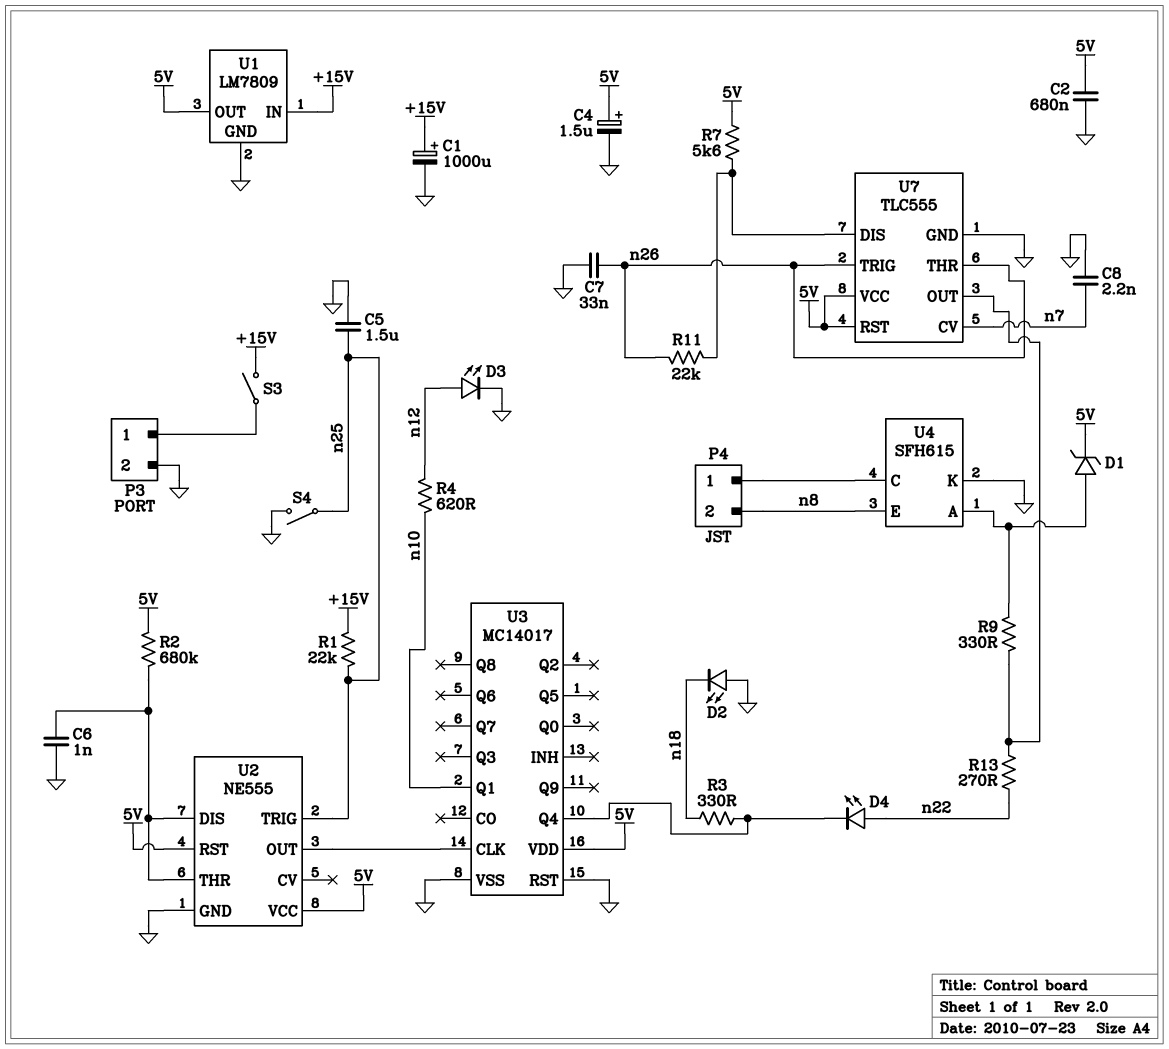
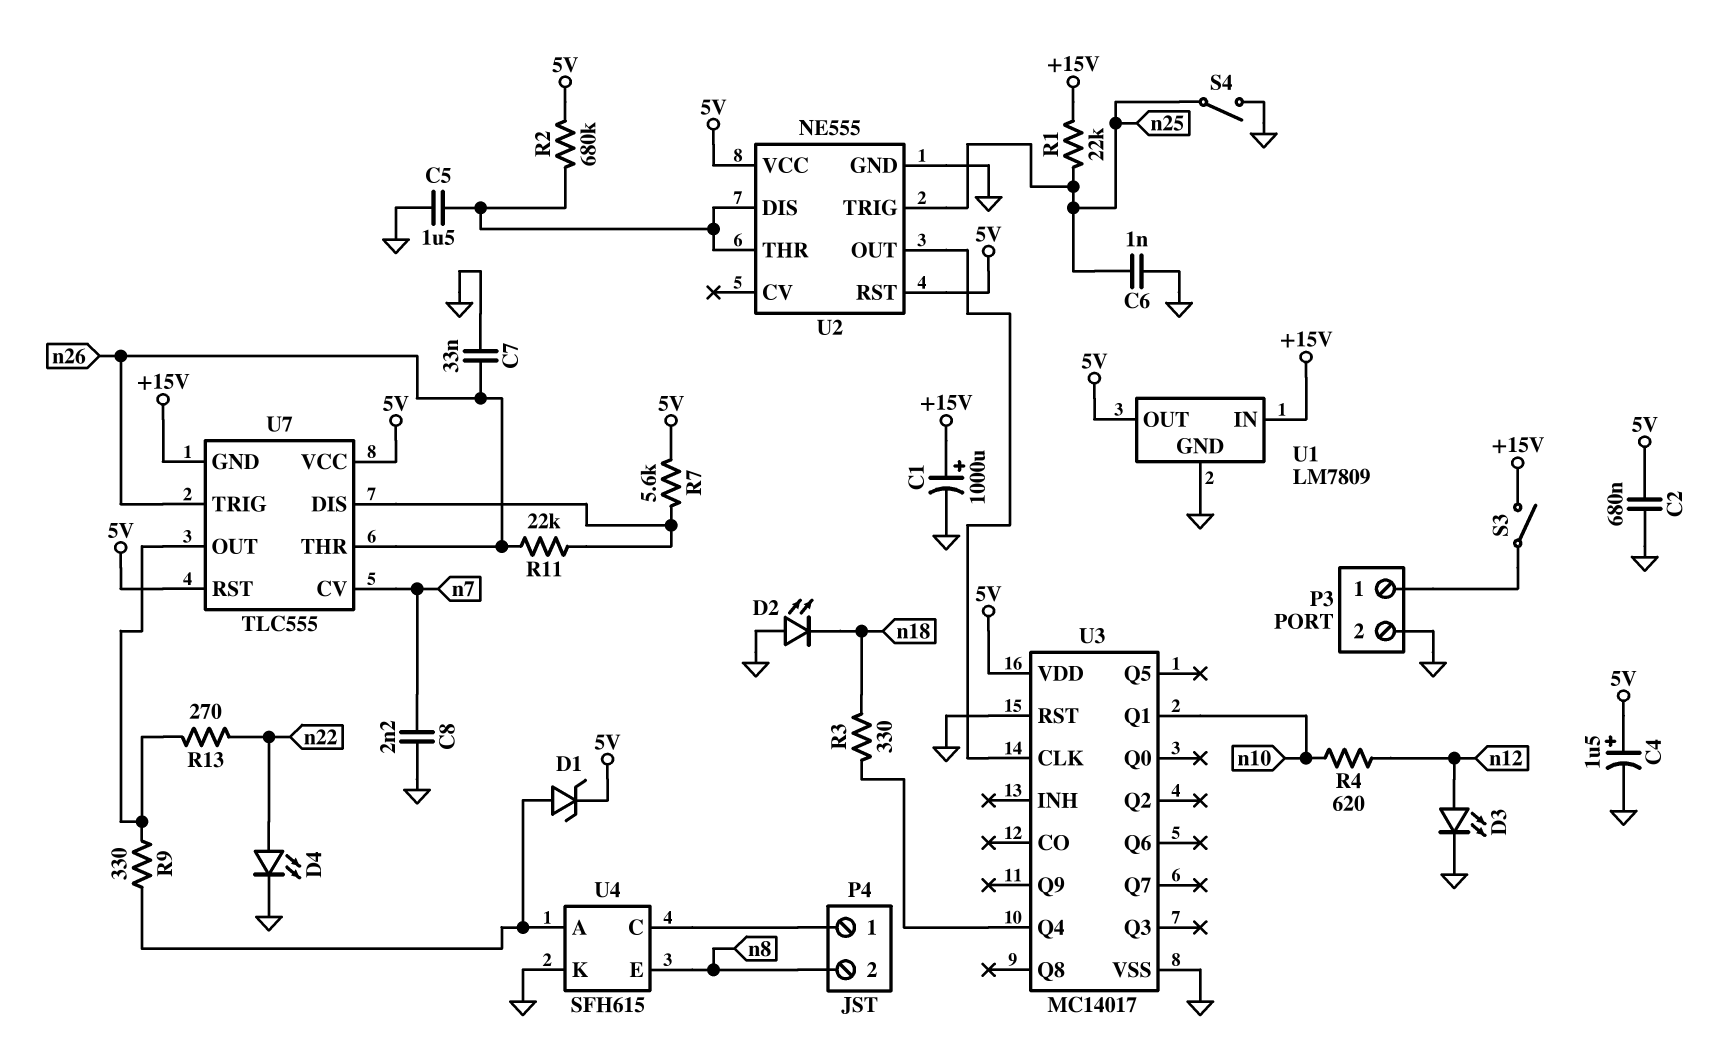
C5: 1.5uF (GND, n25) -> 1.5uF (GND, U2/DIS)
C6: 1nF (GND, U2/DIS) -> 1nF (GND, n25)
D4: LED (A n22, K U3/Q4) -> LED (A n22, K GND)
U7 pin GND: GND -> +15V

